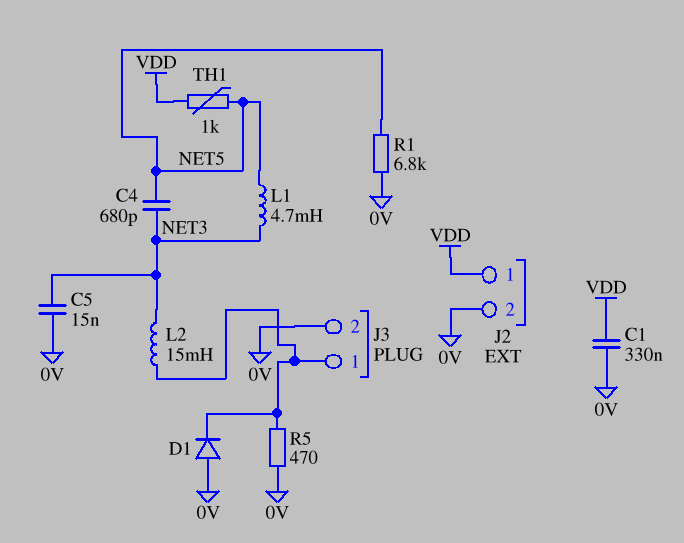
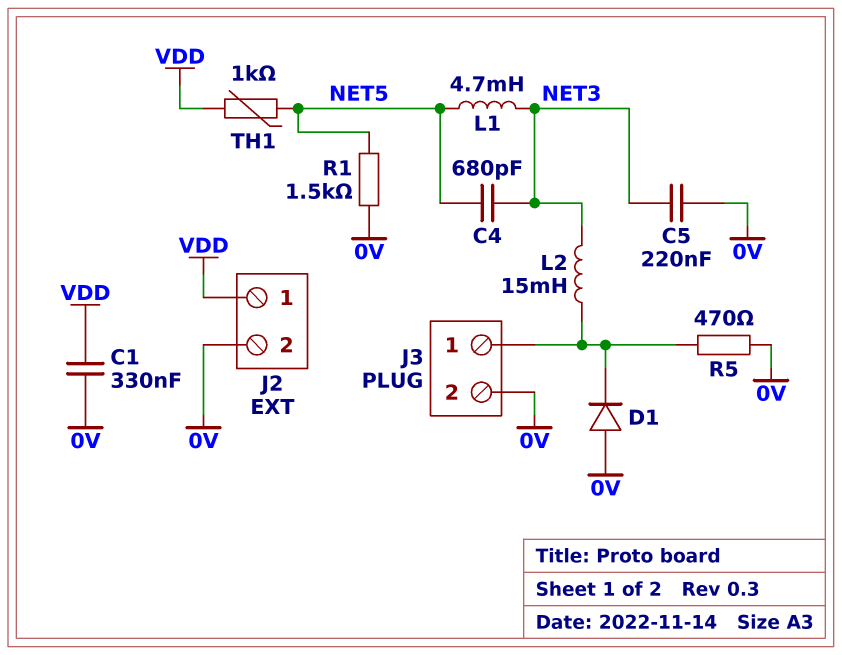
C5: 15nF (0V, NET3) -> 220nF (0V, NET3)
R1: 6.8k (0V, NET5) -> 1.5k (0V, NET5)

